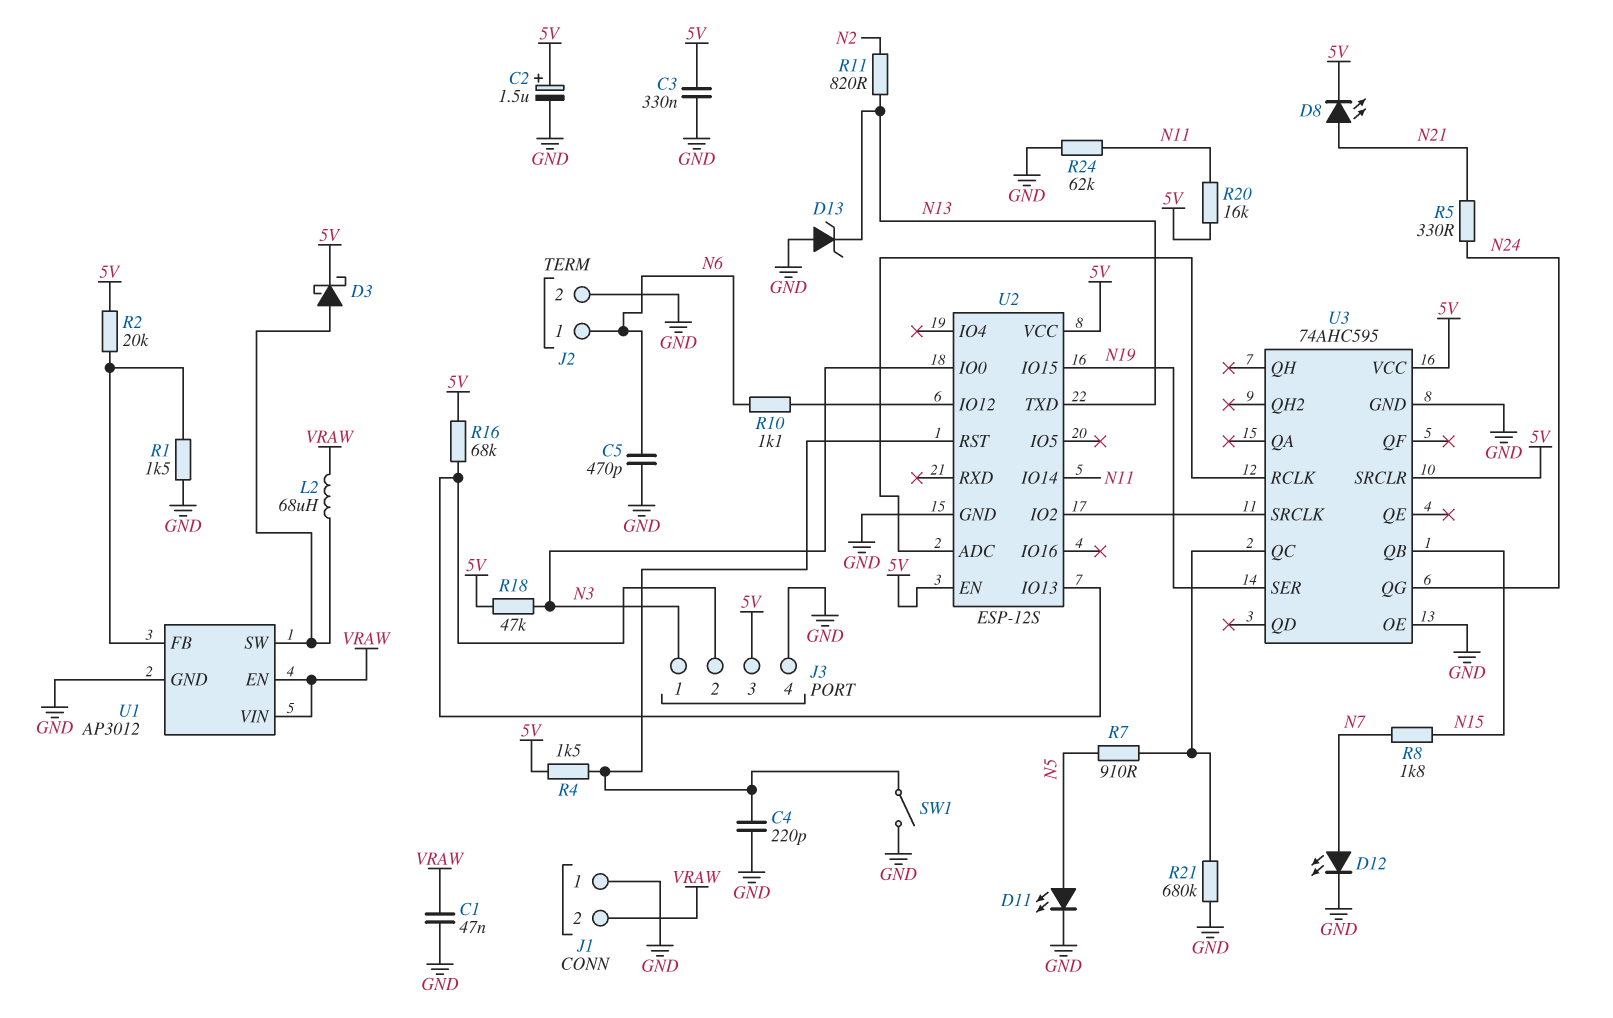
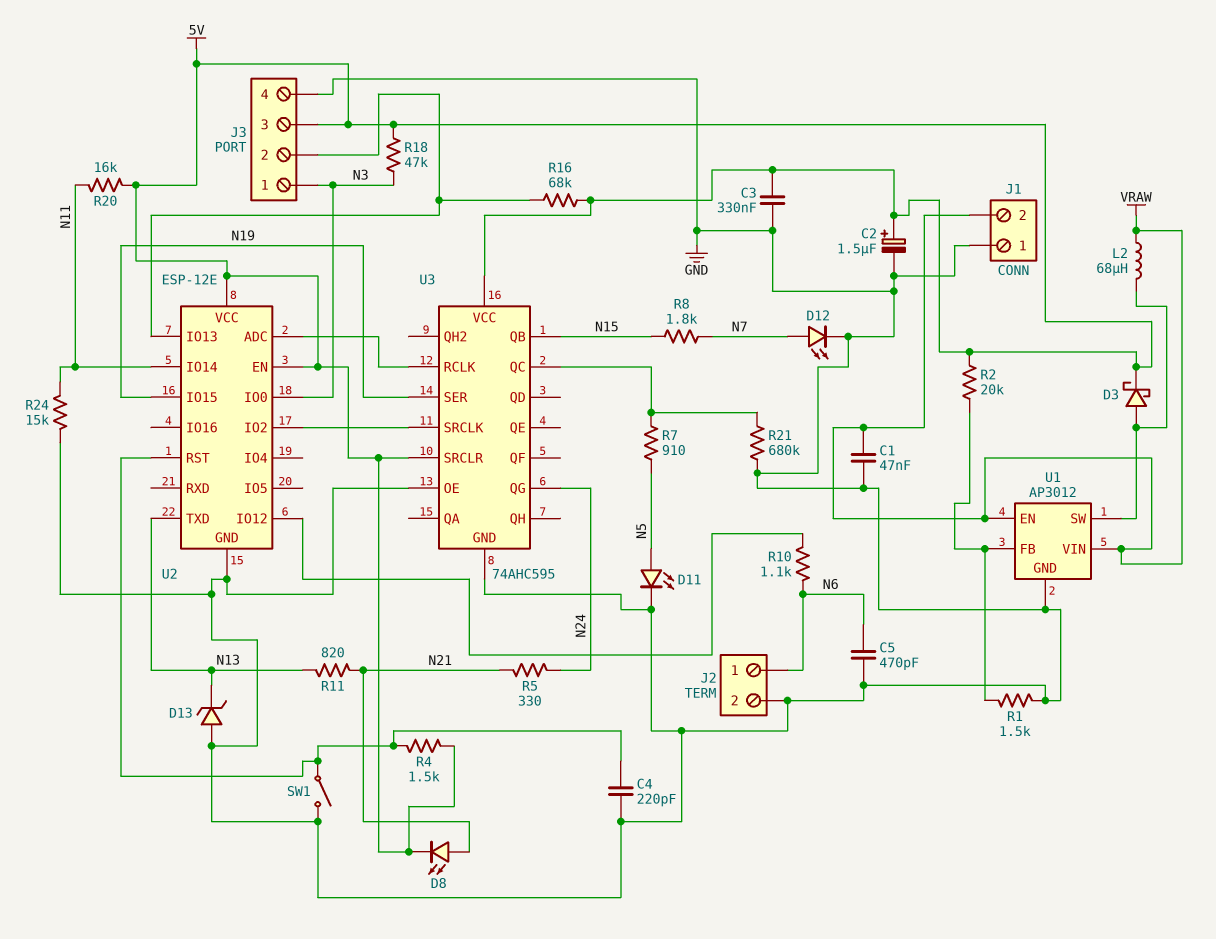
R11: 820 (N2, N13) -> 820 (N13, N21)
R24: 62k (GND, N11) -> 15k (GND, N11)
U2: ESP-12S -> ESP-12E

